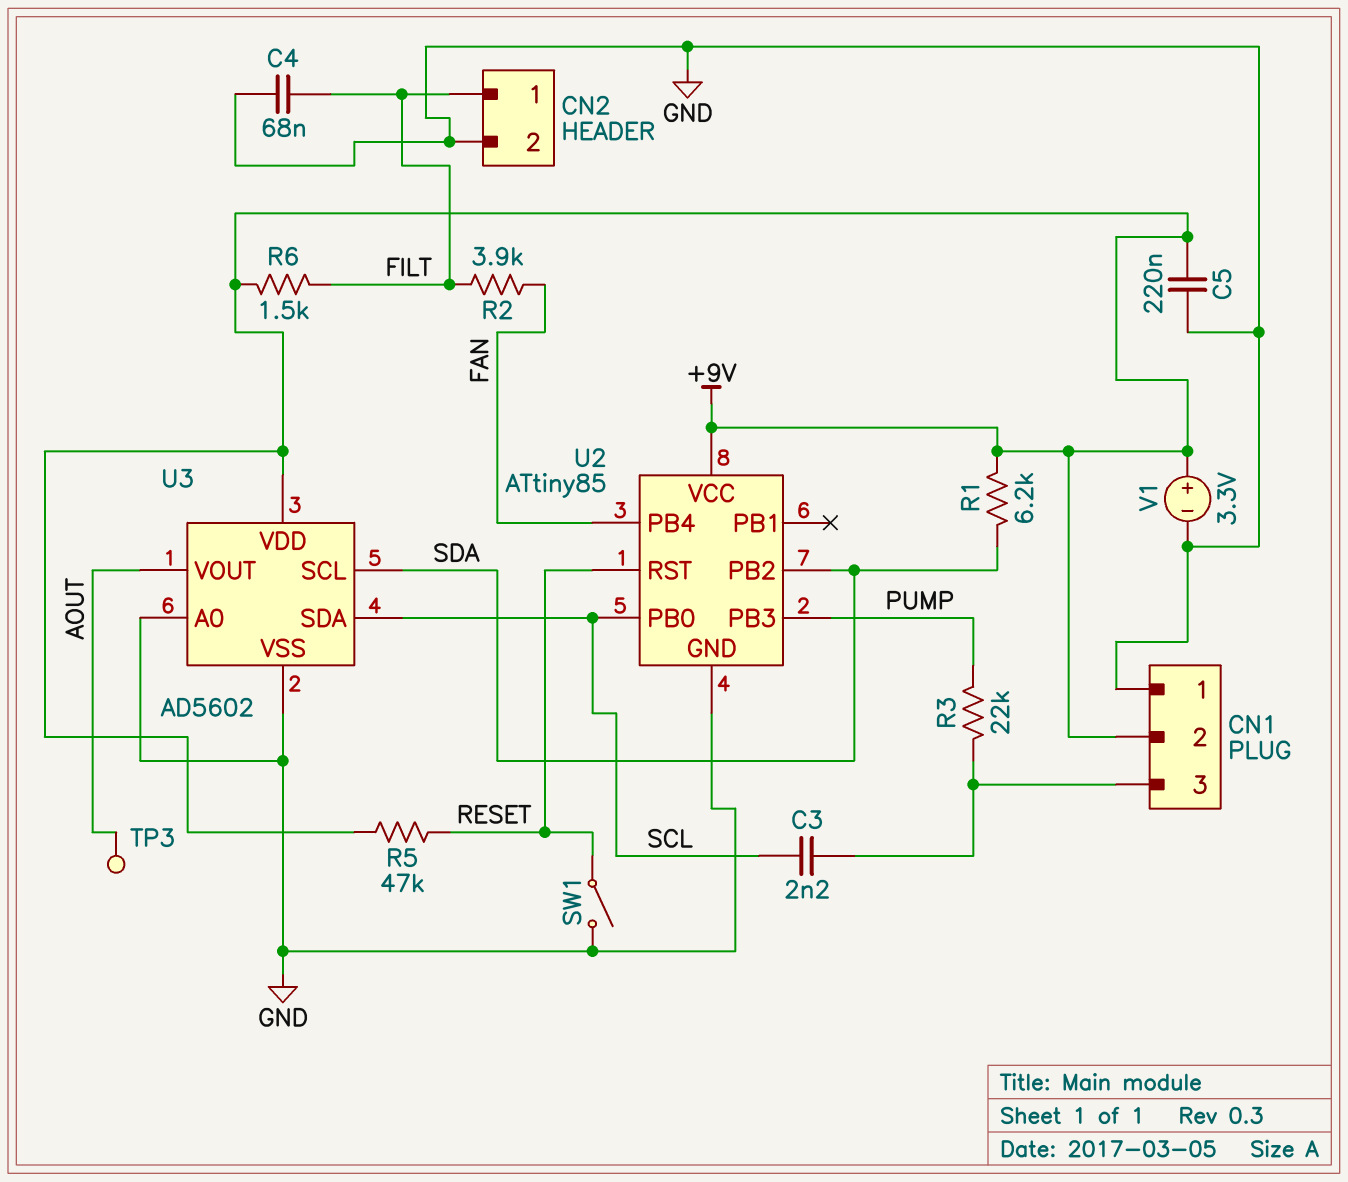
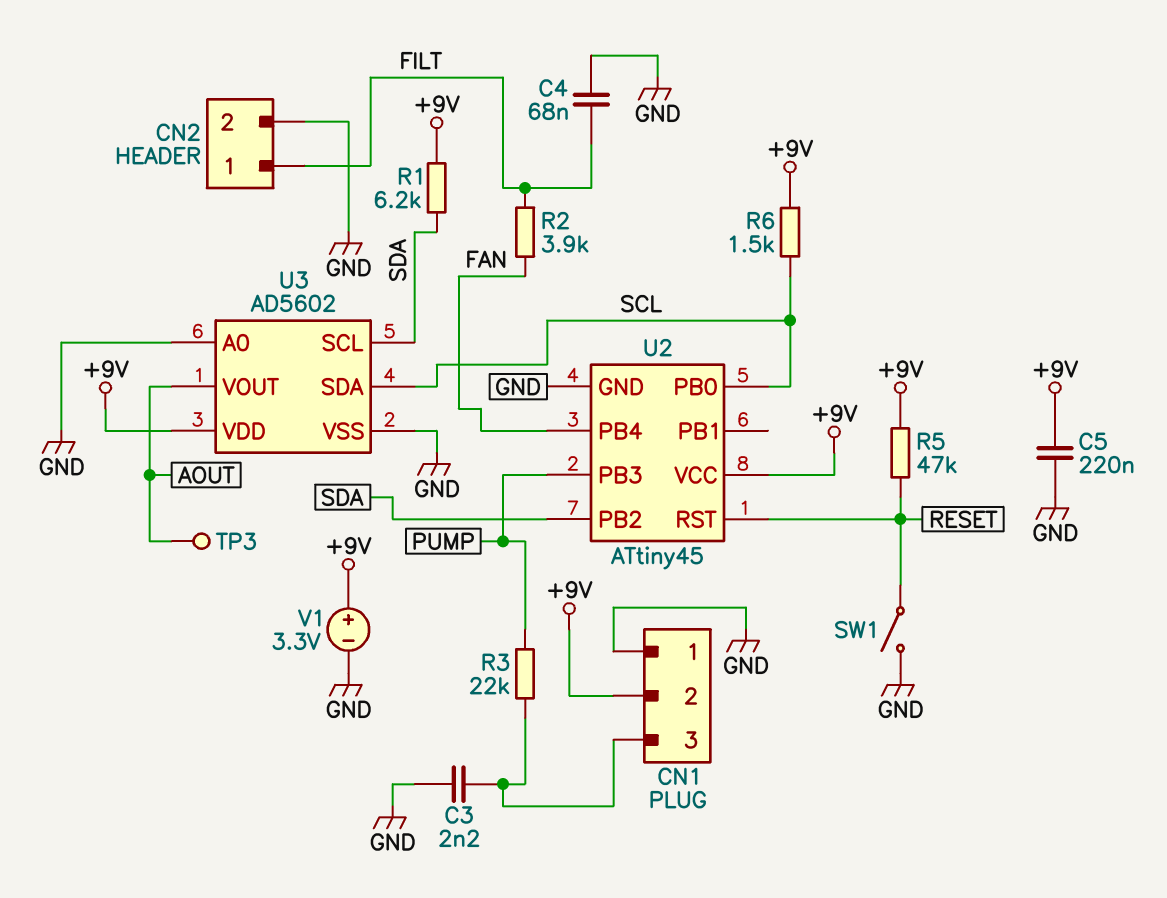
C3: 2.2nF (CN1/3, SCL) -> 2.2nF (CN1/3, GND)
R6: 1.5k (+9V, FILT) -> 1.5k (+9V, SCL)
U2: ATtiny85 -> ATtiny45

